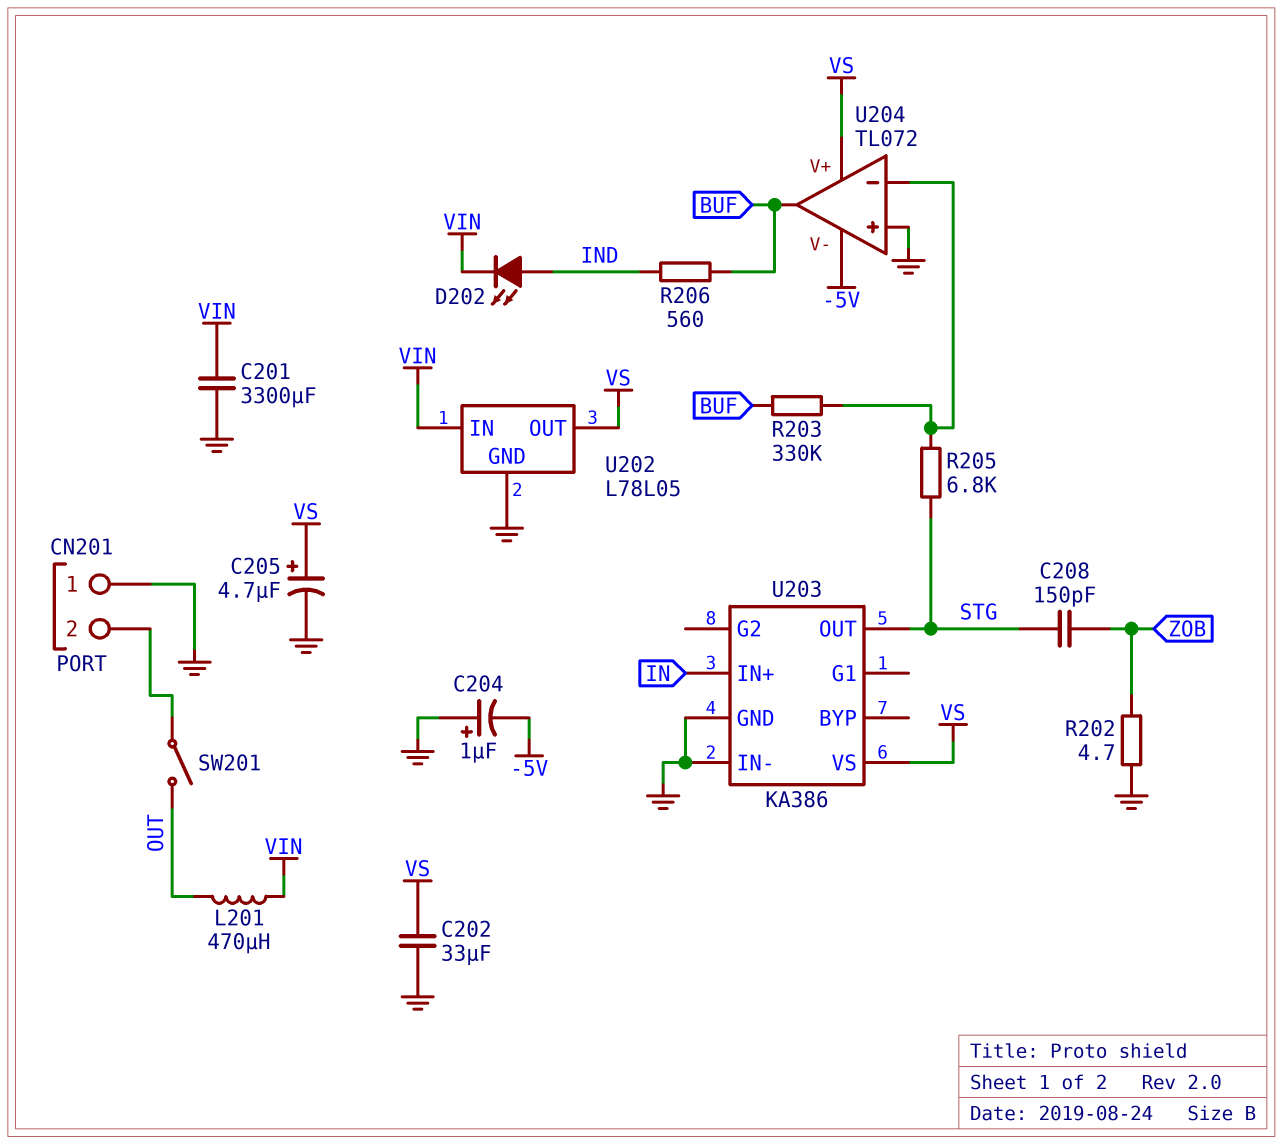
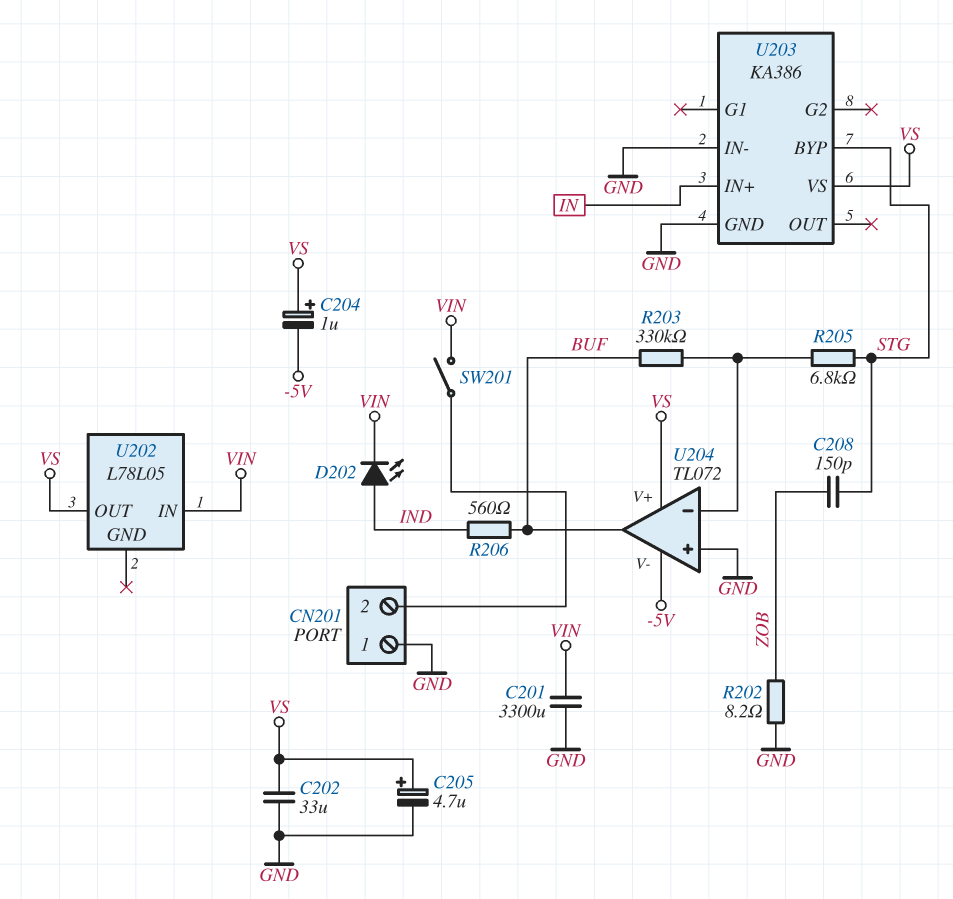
C204: 1uF (plus GND, minus -5V) -> 1uF (plus VS, minus -5V)
L201: 470uH (OUT, VIN) -> none
R202: 4.7 (GND, ZOB) -> 8.2 (GND, ZOB)
SW201: switch (CN201/2, OUT) -> switch (CN201/2, VIN)
U202 pin GND: GND -> none
U203 pin BYP: none -> STG
U203 pin OUT: STG -> none

